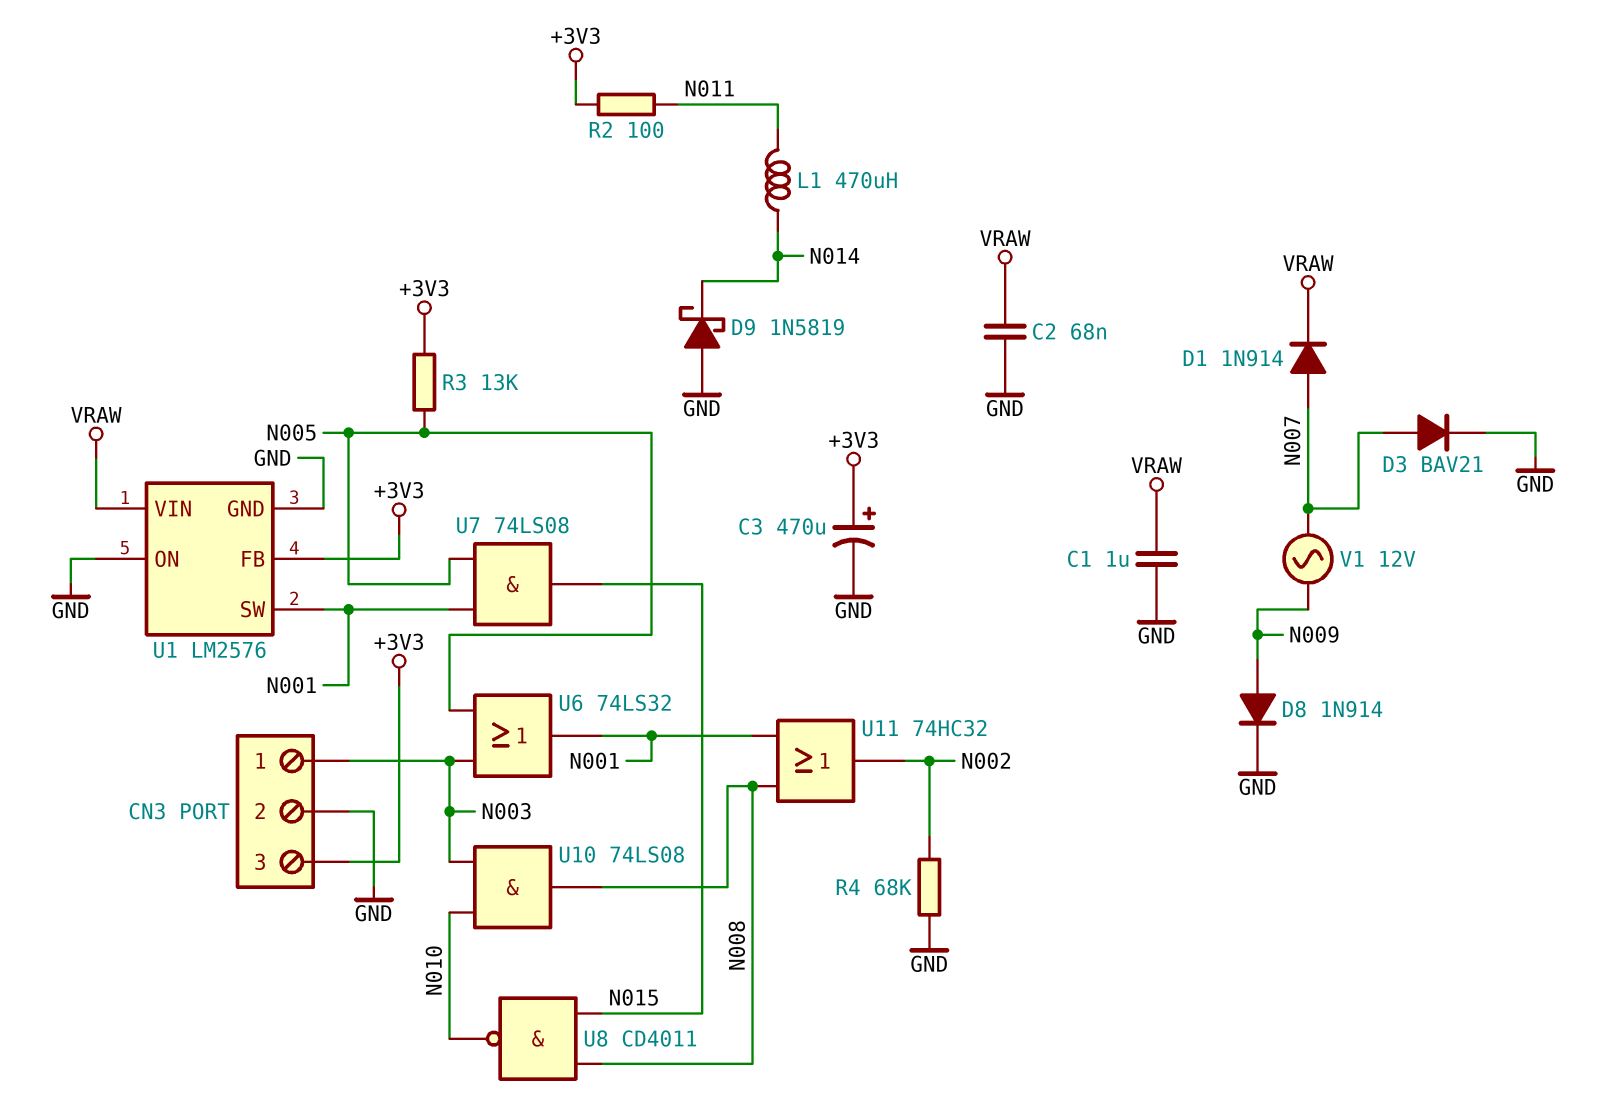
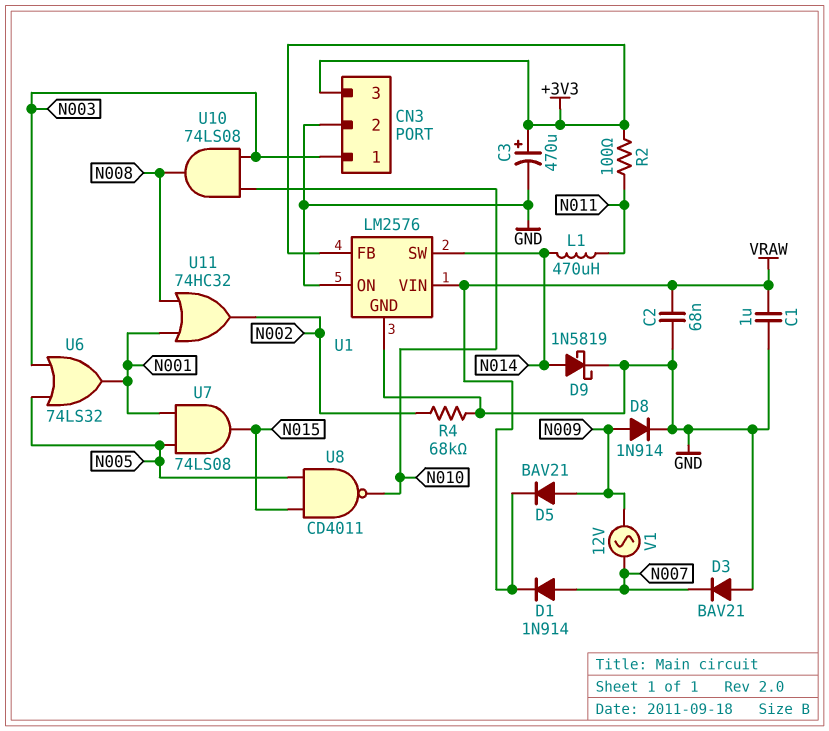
D3: diode BAV21 (A N007, K GND) -> diode BAV21 (A GND, K N007)
D5: none -> diode BAV21 (A N009, K VRAW)
D9: schottky 1N5819 (A GND, K N014) -> schottky 1N5819 (A N014, K GND)
R3: 13k (+3V3, N005) -> none
U1 pin SW: N001 -> N014
U8: NAND CD4011 (in N008, in N015, out N010) -> NAND CD4011 (in N005, in N015, out N010)

